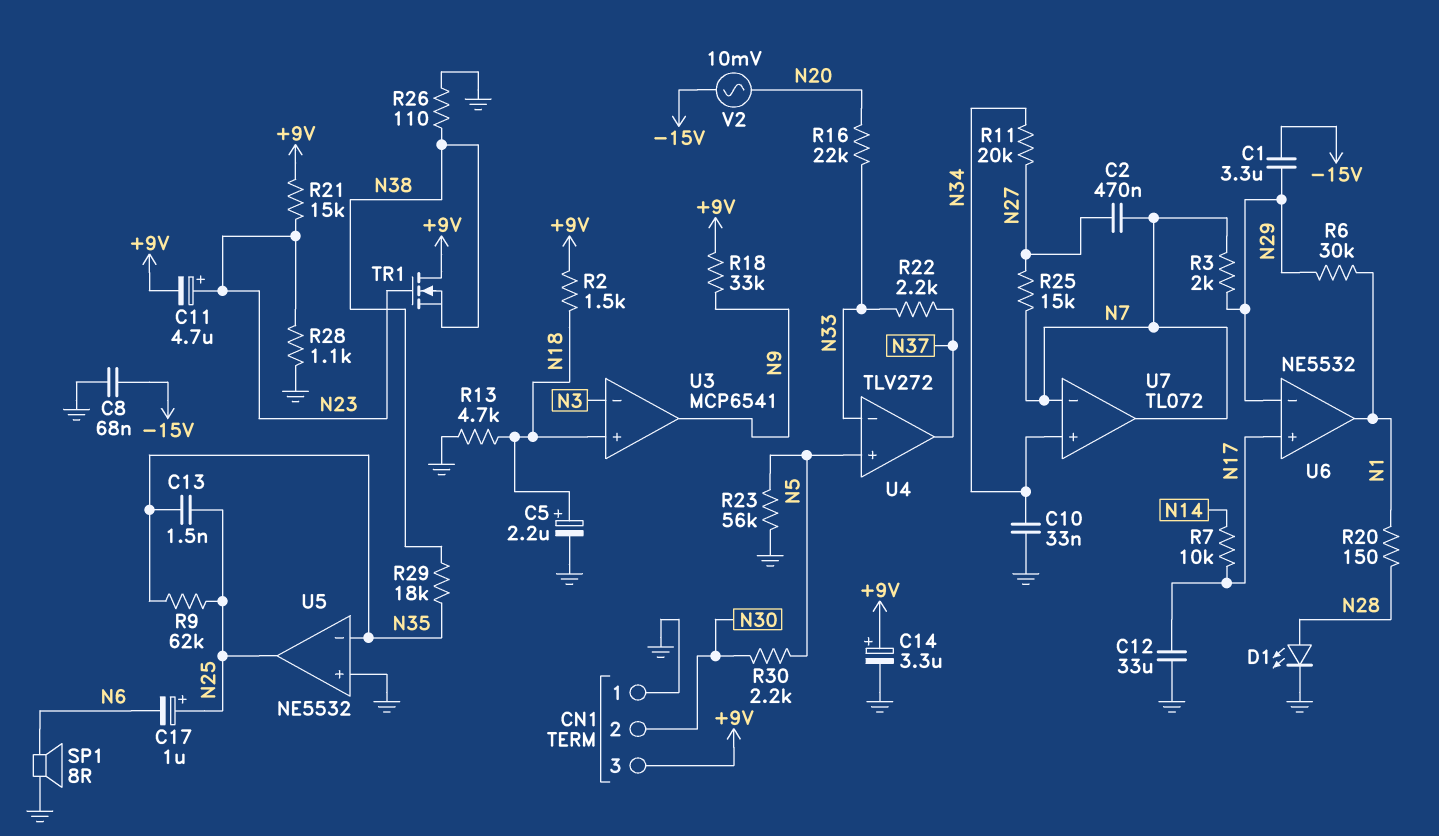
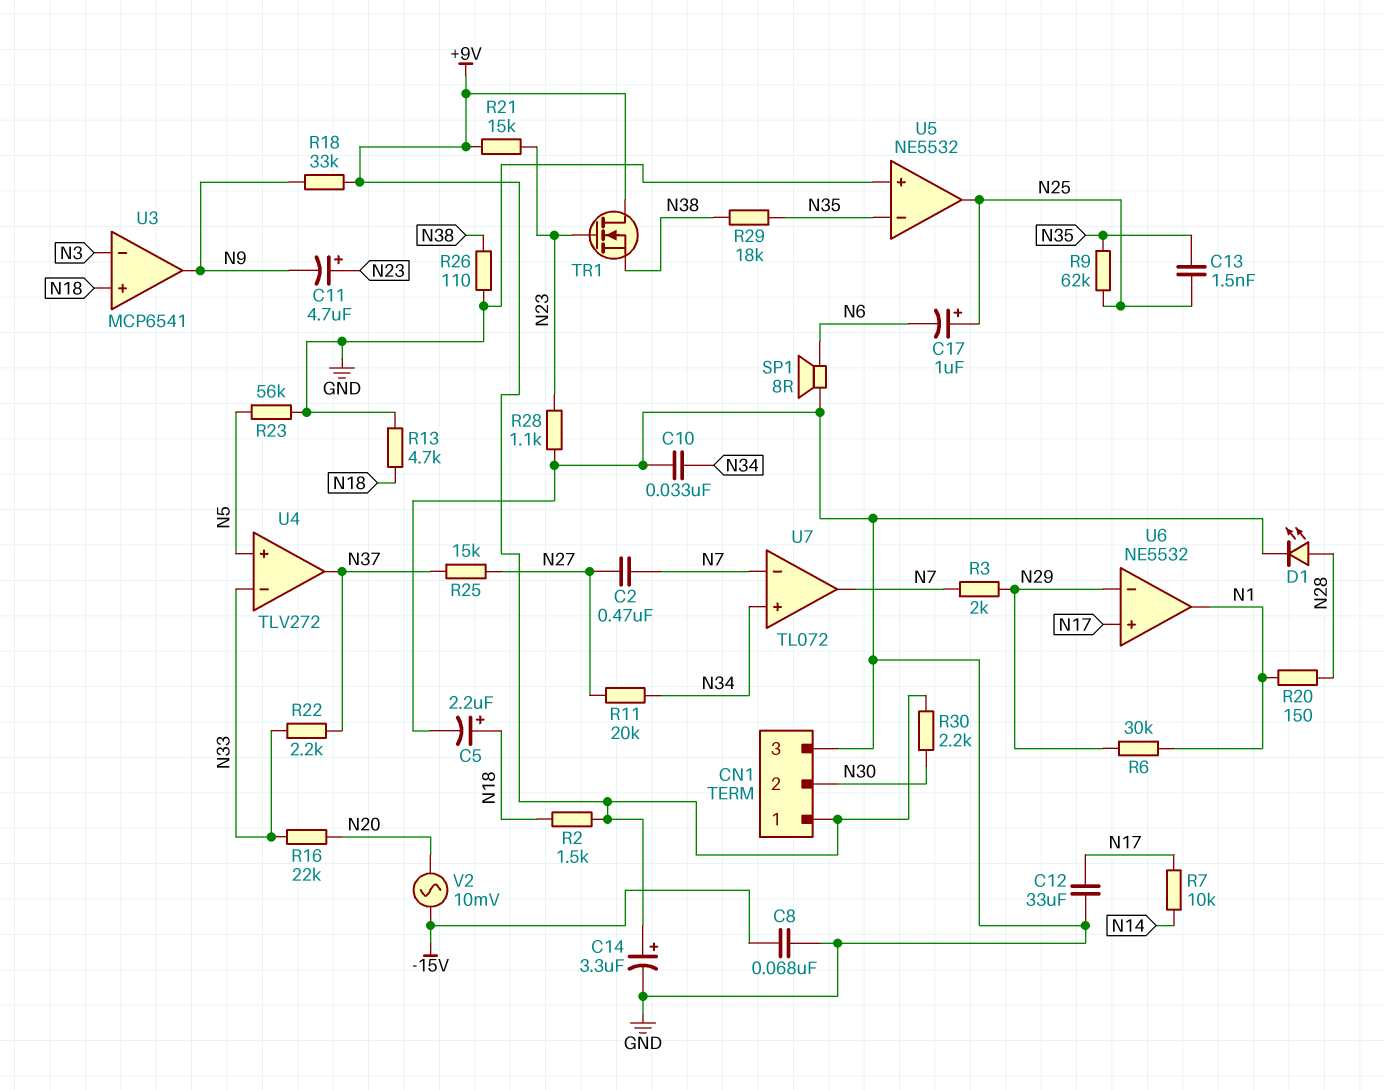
C1: 3.3uF (-15V, N29) -> none
C11: 4.7uF (plus N23, minus +9V) -> 4.7uF (plus N23, minus N9)
CN1 pin 1: GND -> +9V
CN1 pin 3: +9V -> GND
R25: 15k (N7, N27) -> 15k (N27, N37)
R30: 2.2k (N5, N30) -> 2.2k (+9V, N30)

